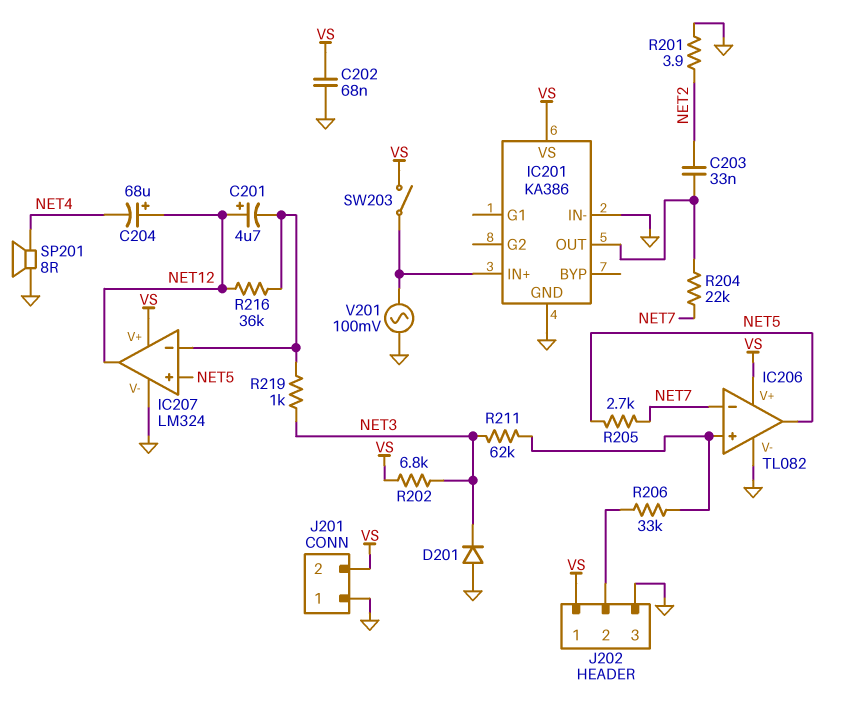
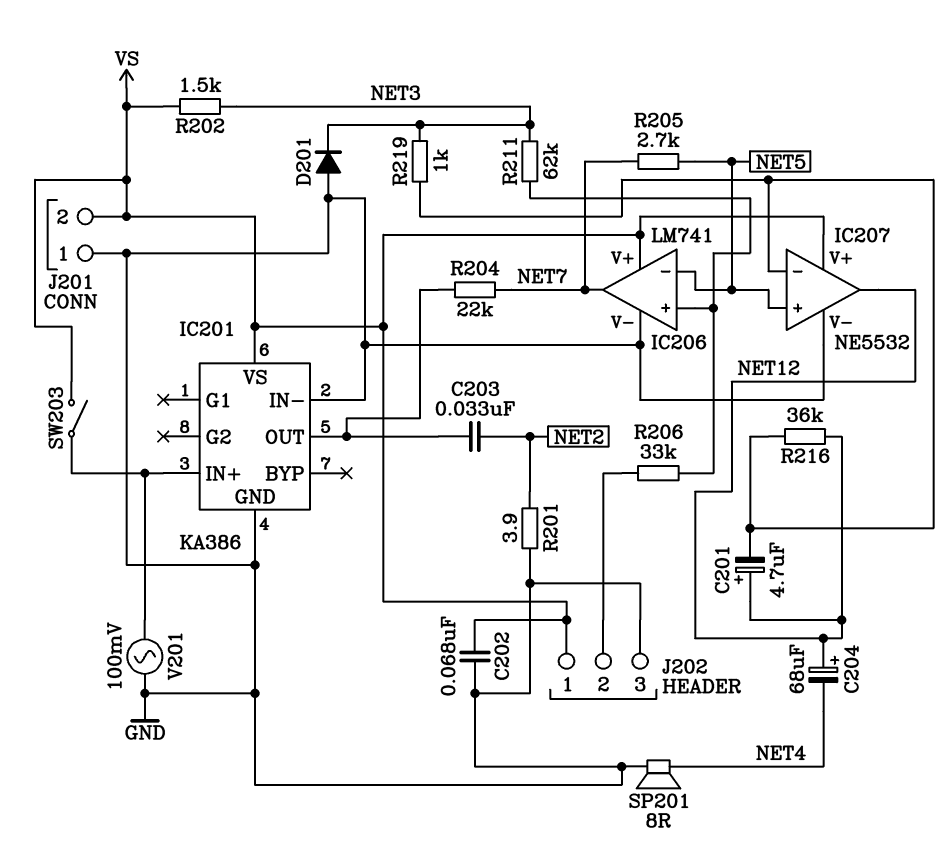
IC206: TL082 -> LM741
IC206 pin in-: NET7 -> NET5
IC206 pin out: NET5 -> NET7
IC207: LM324 -> NE5532
R202: 6.8k (NET3, VS) -> 1.5k (NET3, VS)

